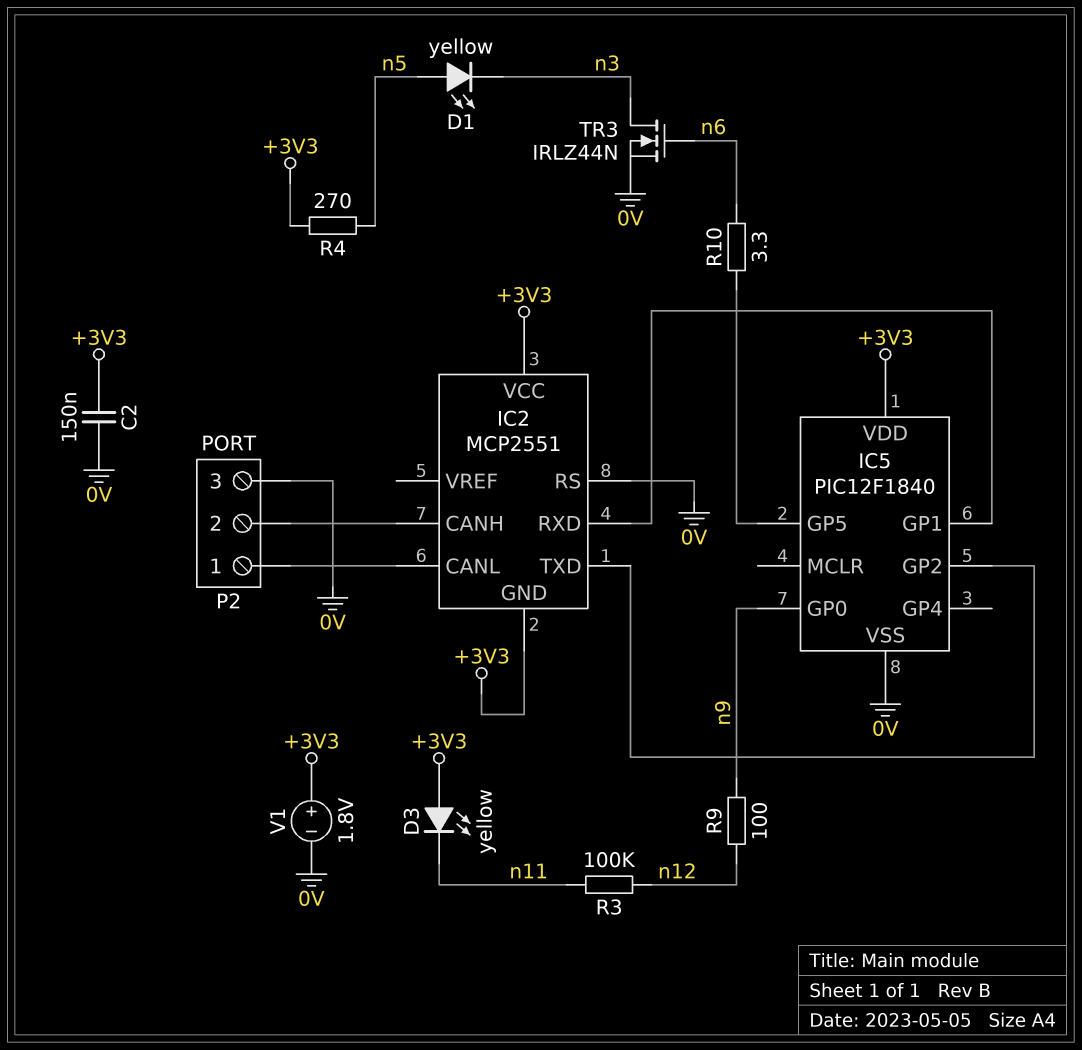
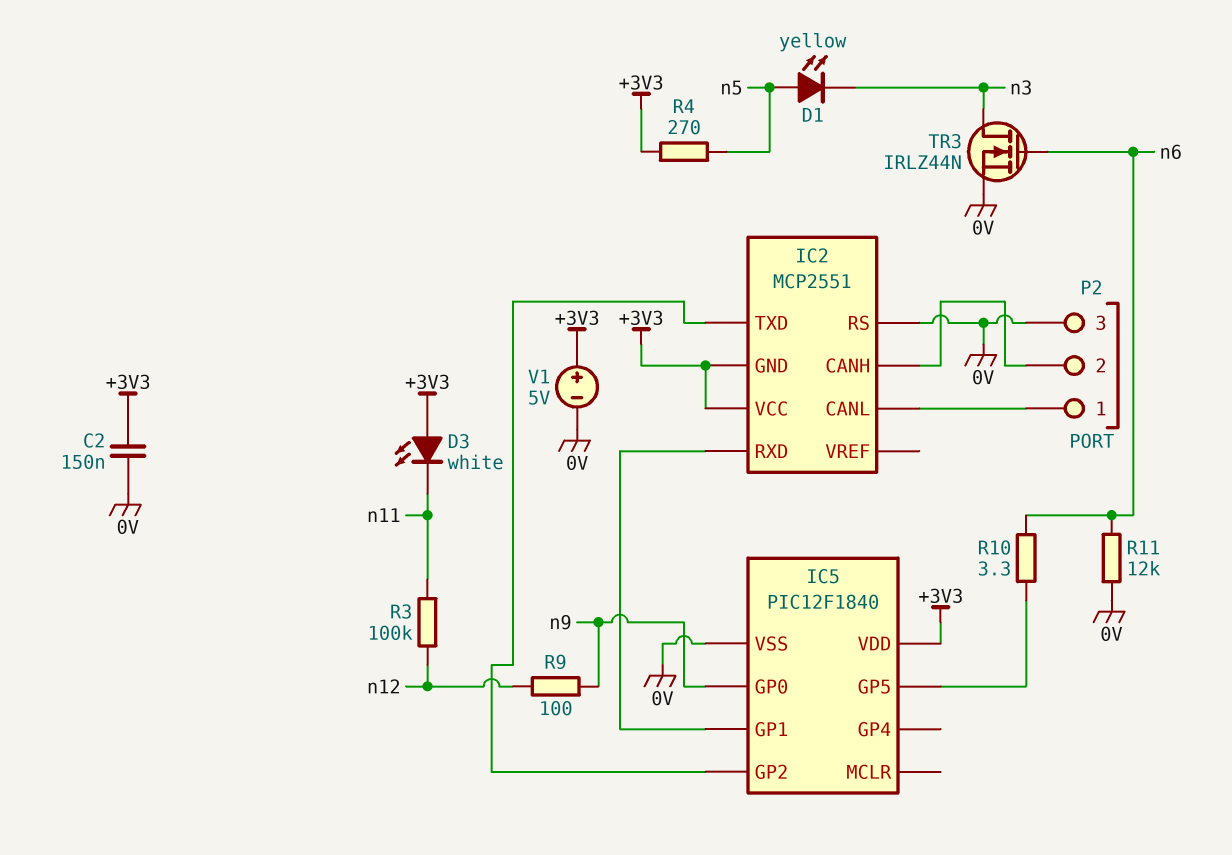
D3: LED yellow (A +3V3, K n11) -> LED white (A +3V3, K n11)
R11: none -> 12k (0V, n6)
V1: 1.8V (plus +3V3, minus 0V) -> 5V (plus +3V3, minus 0V)

